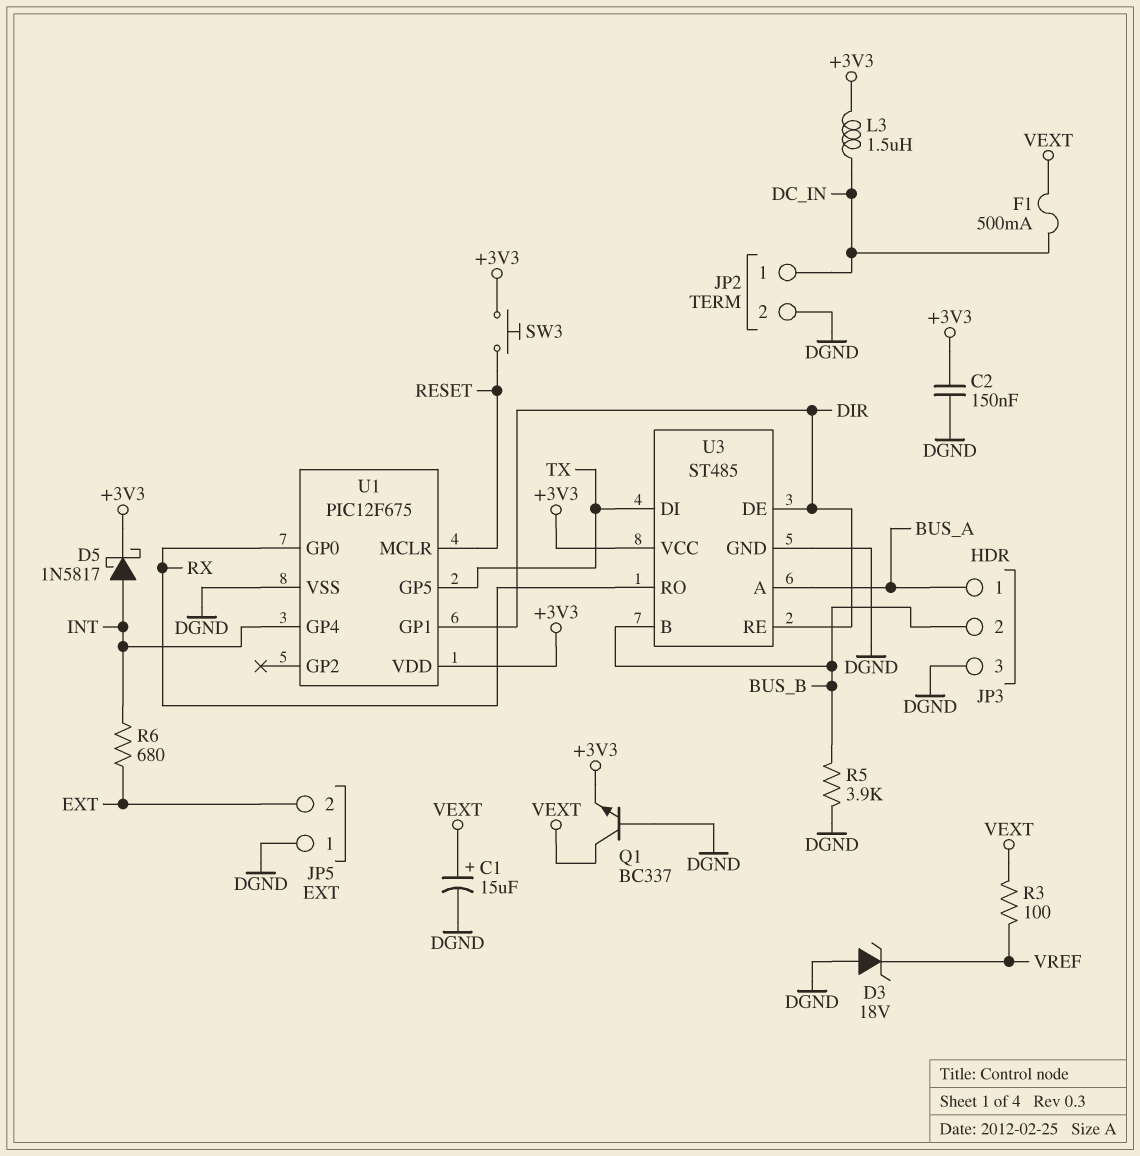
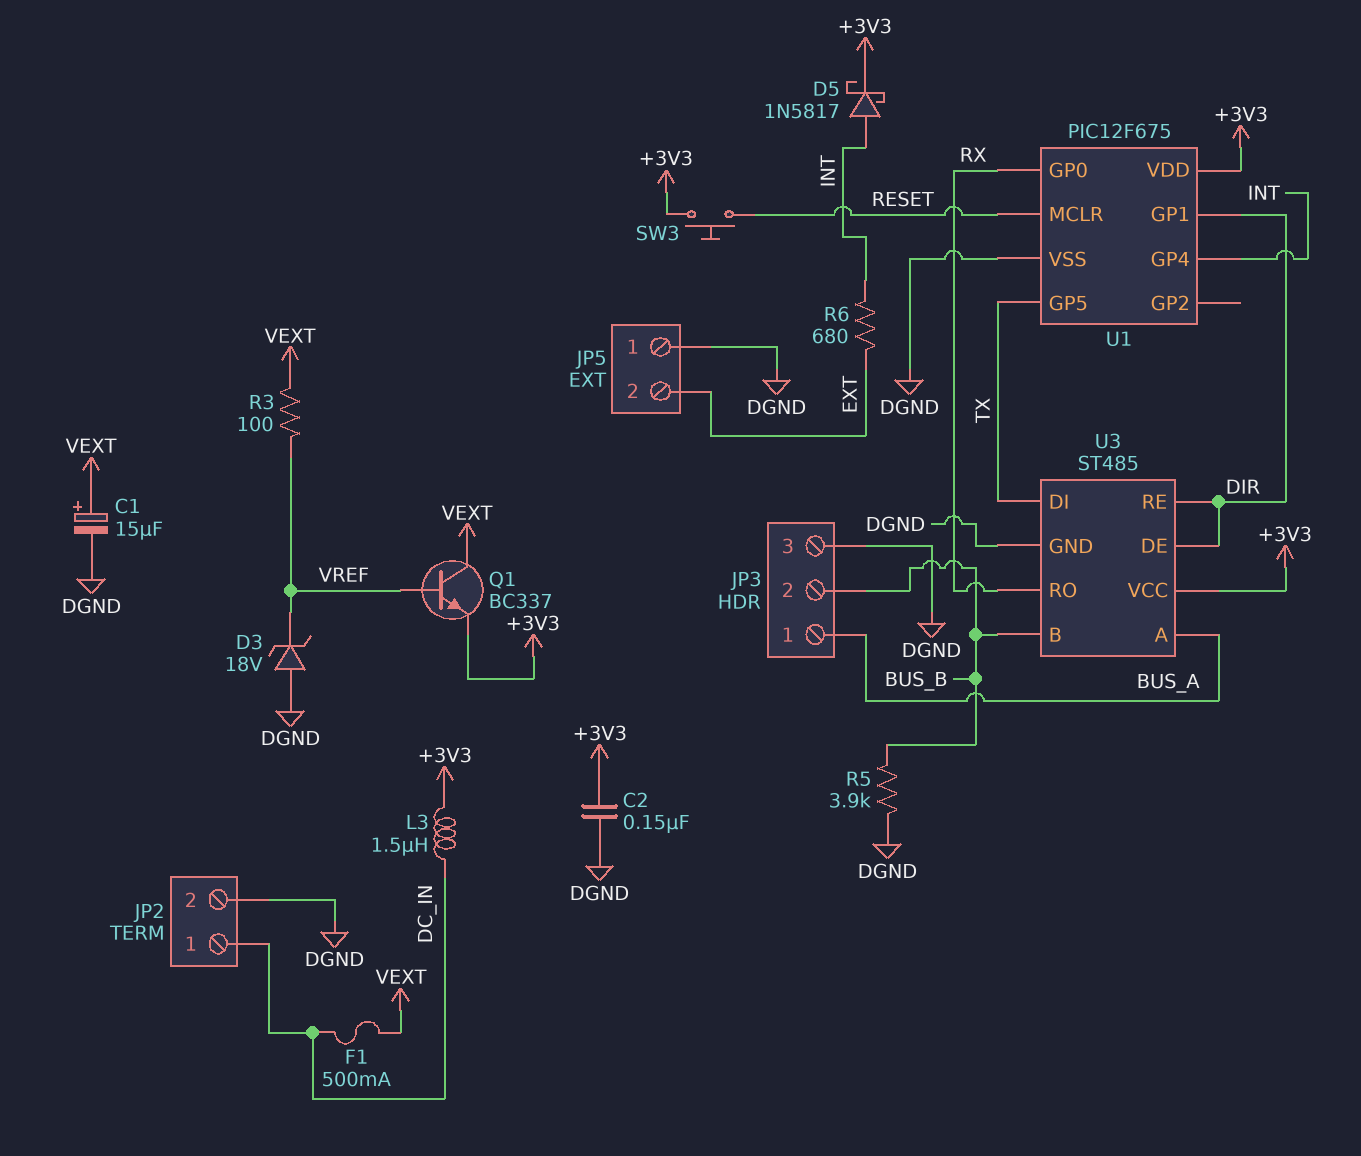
Q1: NPN BC337 (B DGND, C VEXT, E +3V3) -> NPN BC337 (B VREF, C VEXT, E +3V3)

